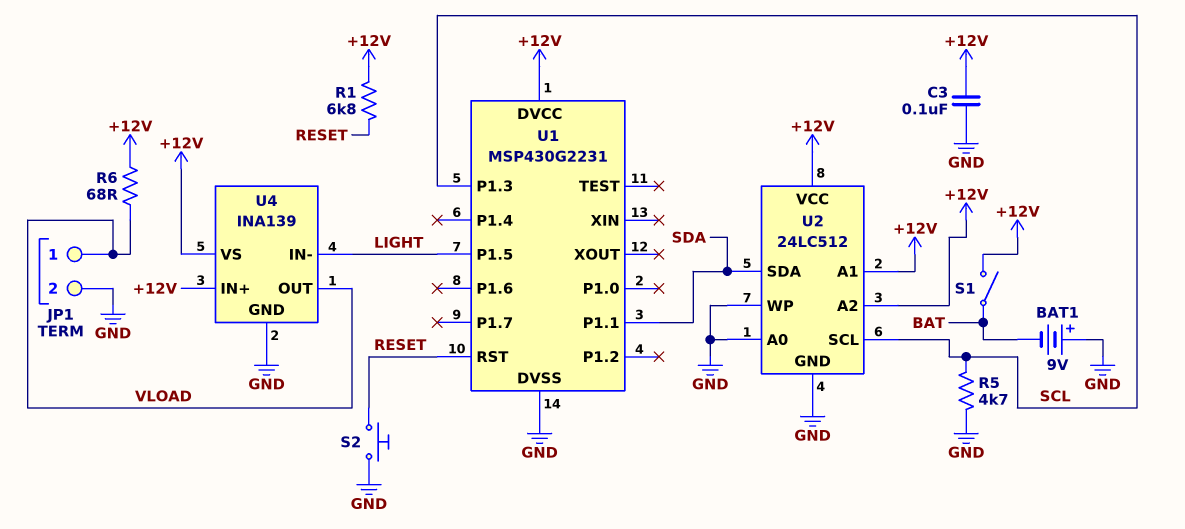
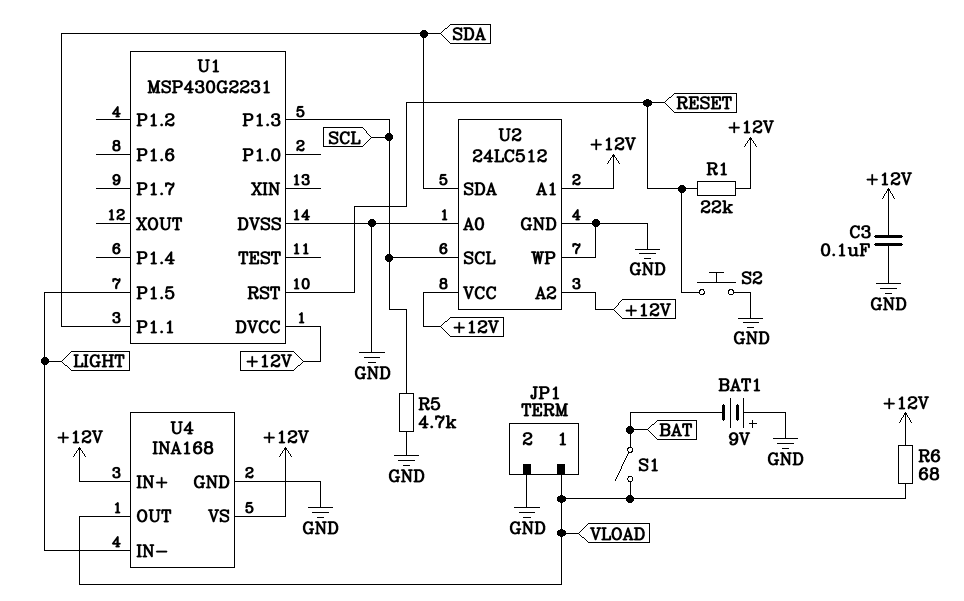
R1: 6.8k (+12V, RESET) -> 22k (+12V, RESET)
S1: switch (+12V, BAT) -> switch (BAT, VLOAD)
U4: INA139 -> INA168

